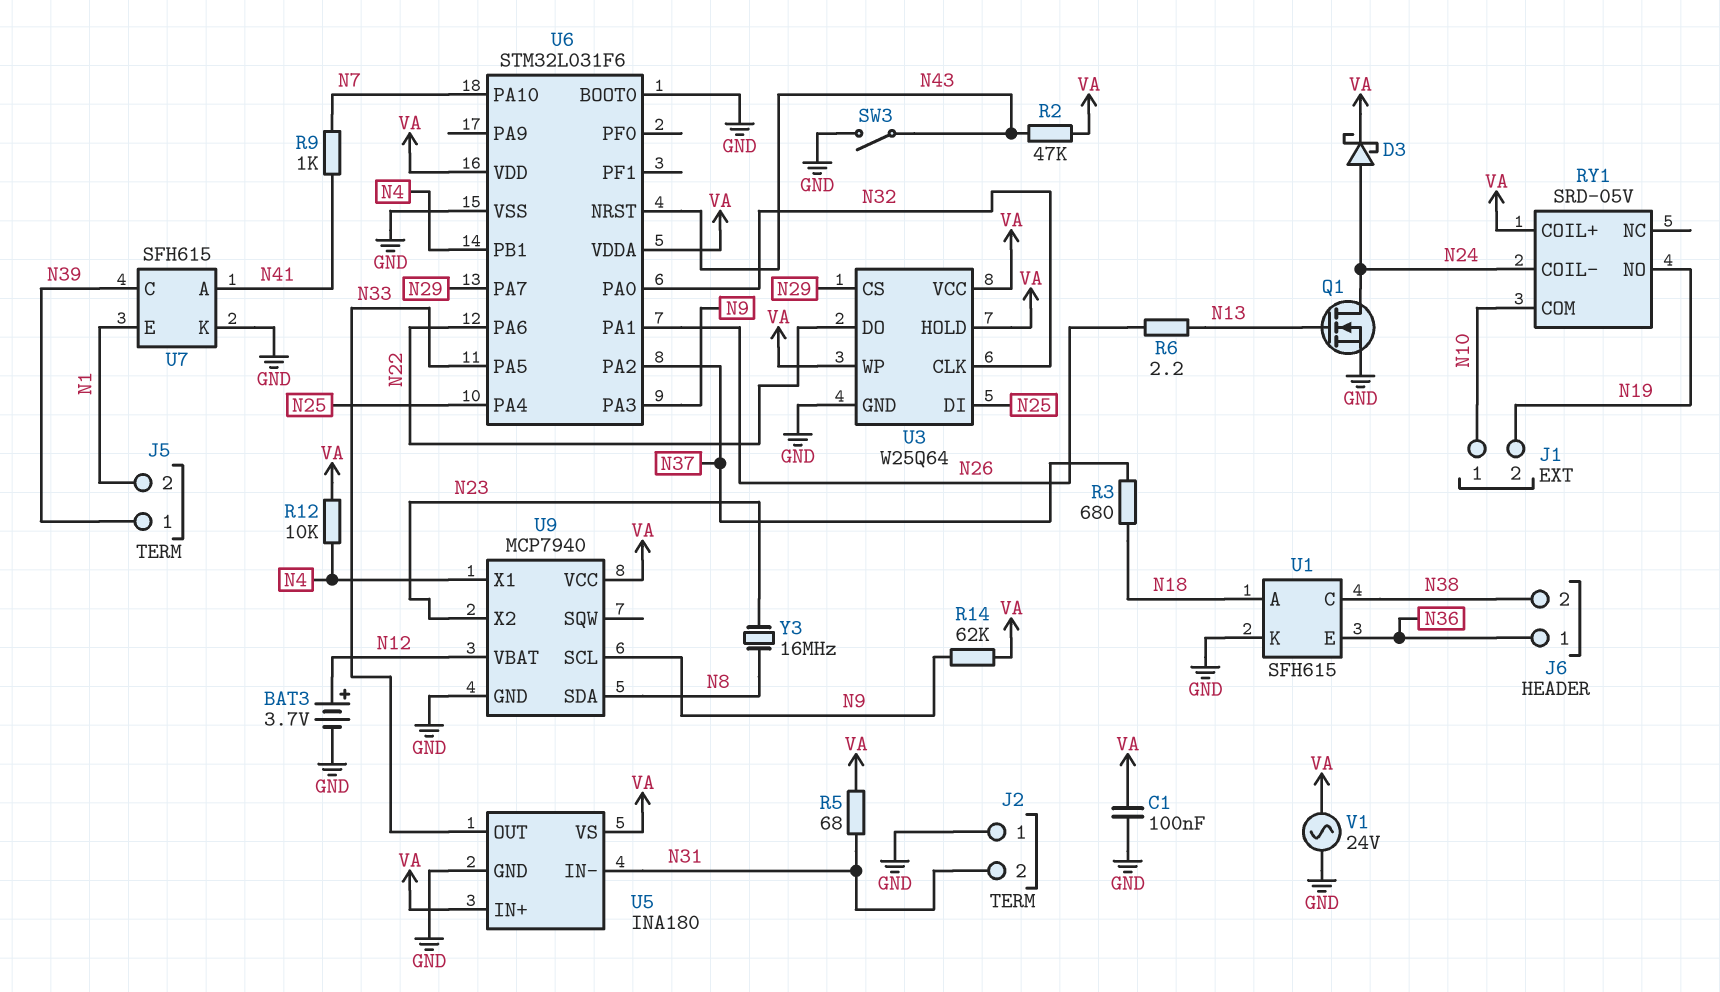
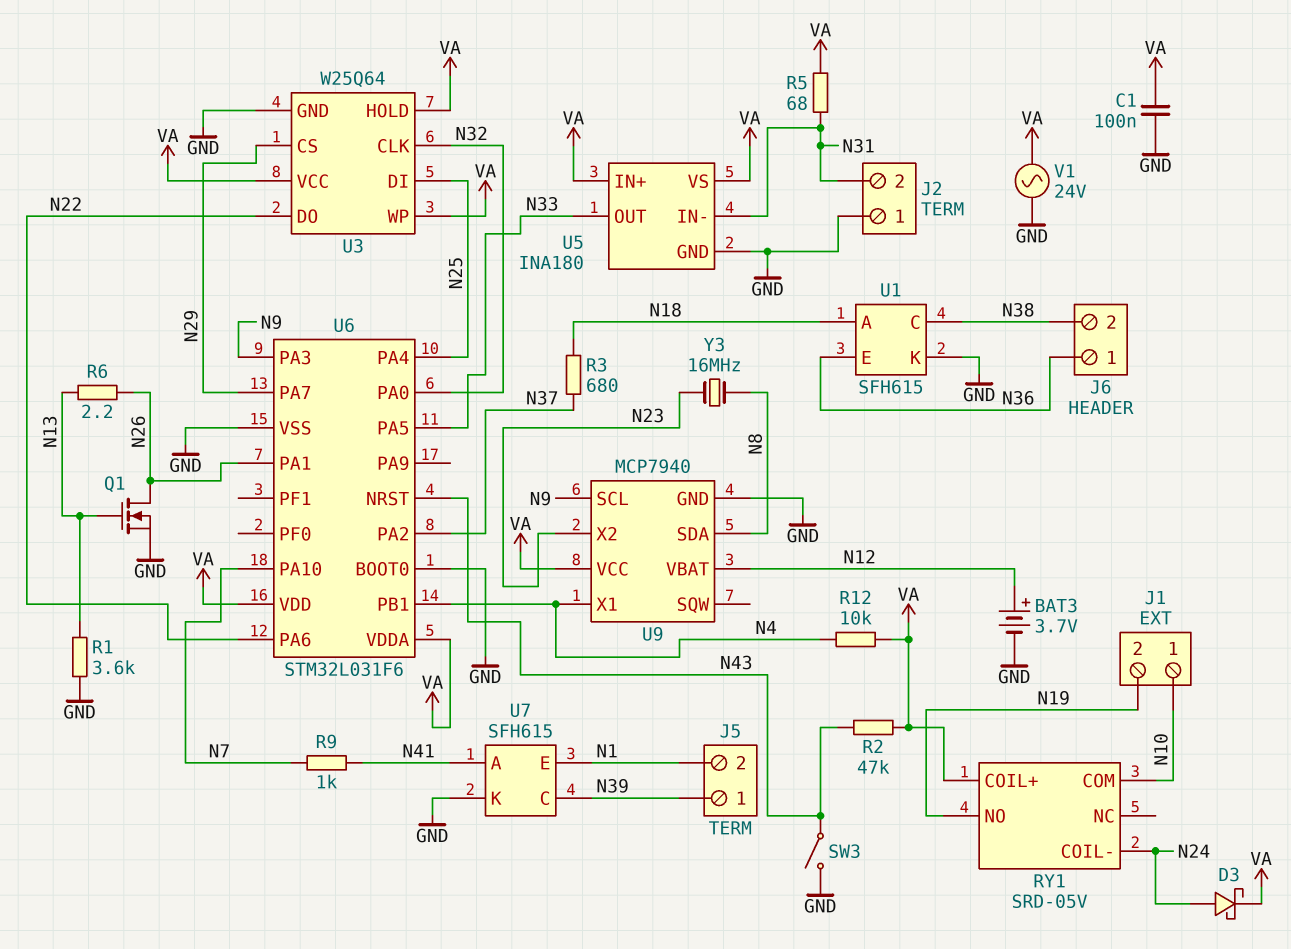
Q1: NMOS (G N13, D N24, S GND) -> NMOS (G N13, D N26, S GND)
R1: none -> 3.6k (GND, N13)
R14: 62k (N9, VA) -> none

